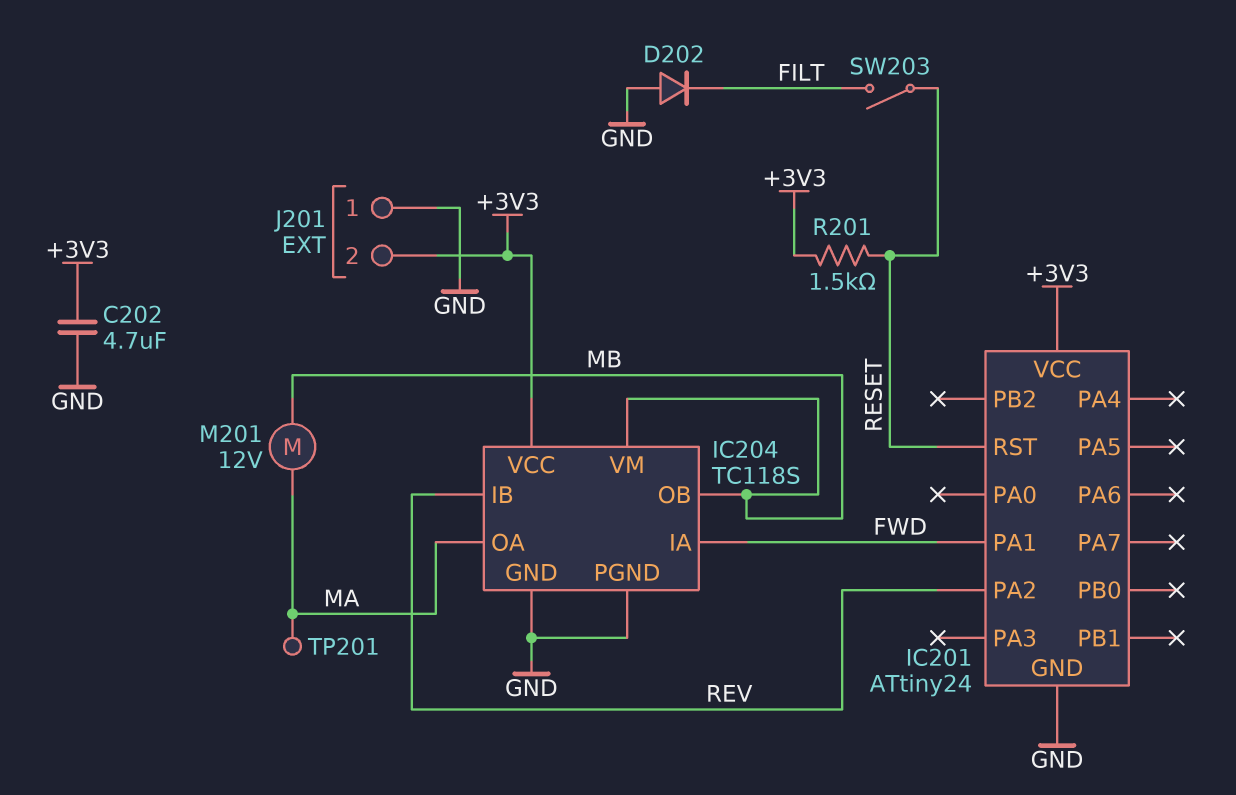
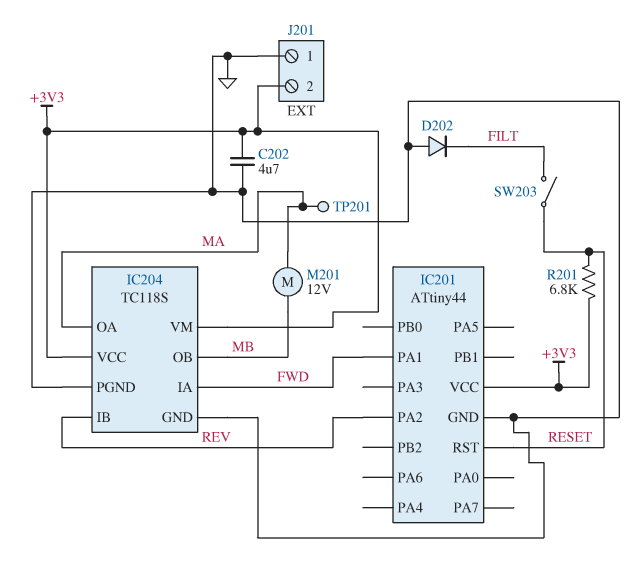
IC201: ATtiny24 -> ATtiny44
IC204 pin VM: MB -> +3V3
R201: 1.5k (+3V3, RESET) -> 6.8k (+3V3, RESET)

